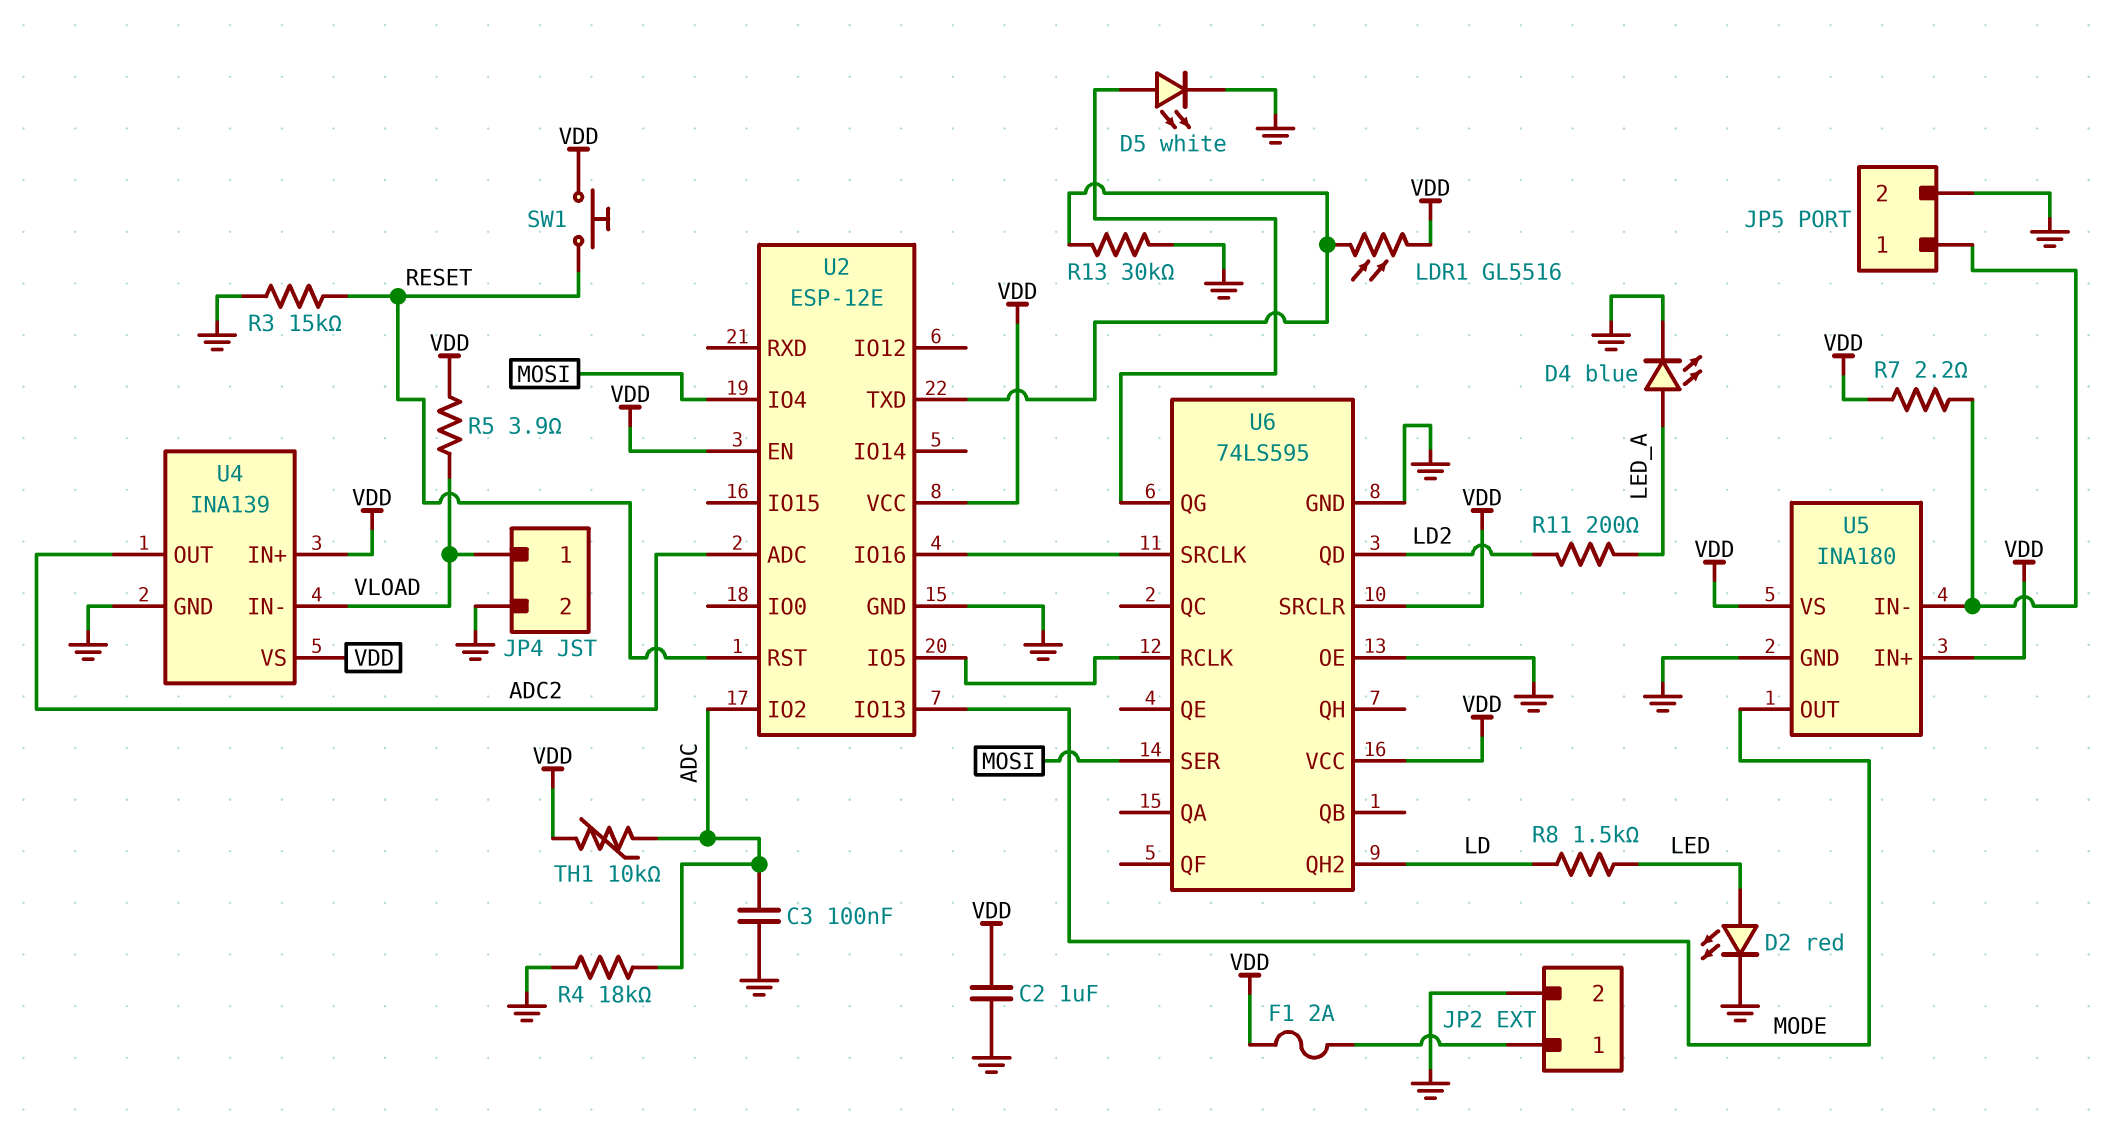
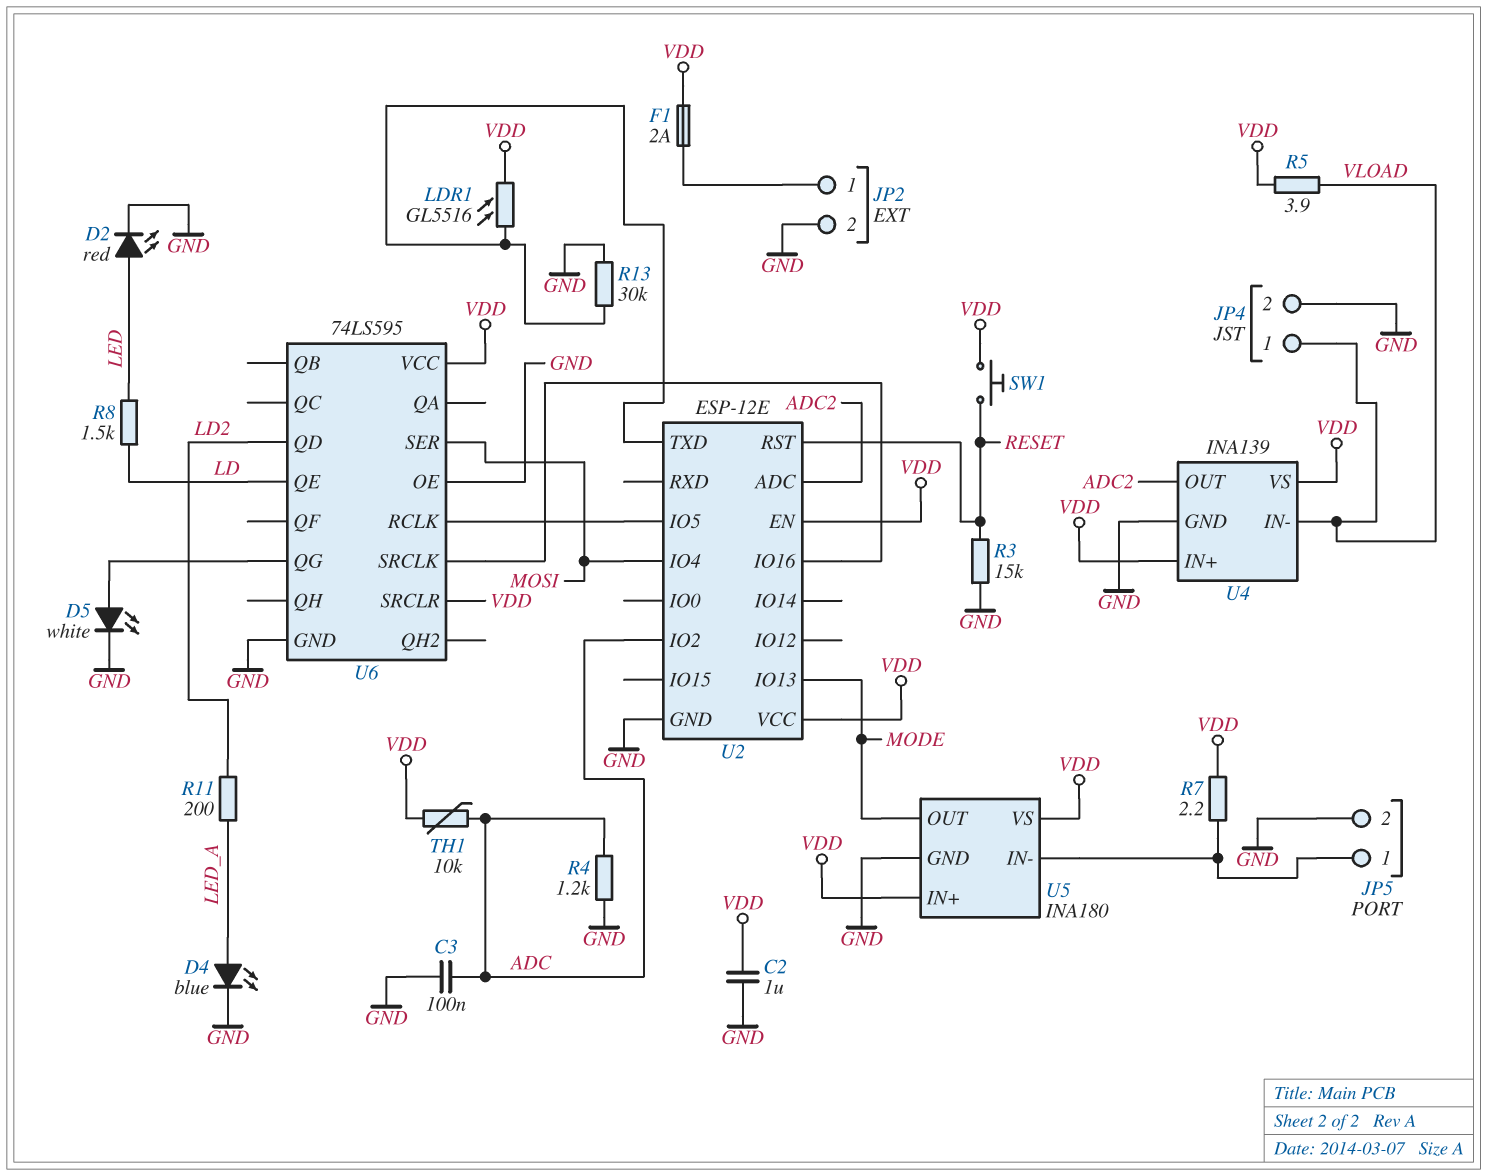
R4: 18k (ADC, GND) -> 1.2k (ADC, GND)
U6 pin QE: none -> LD
U6 pin QH2: LD -> none

